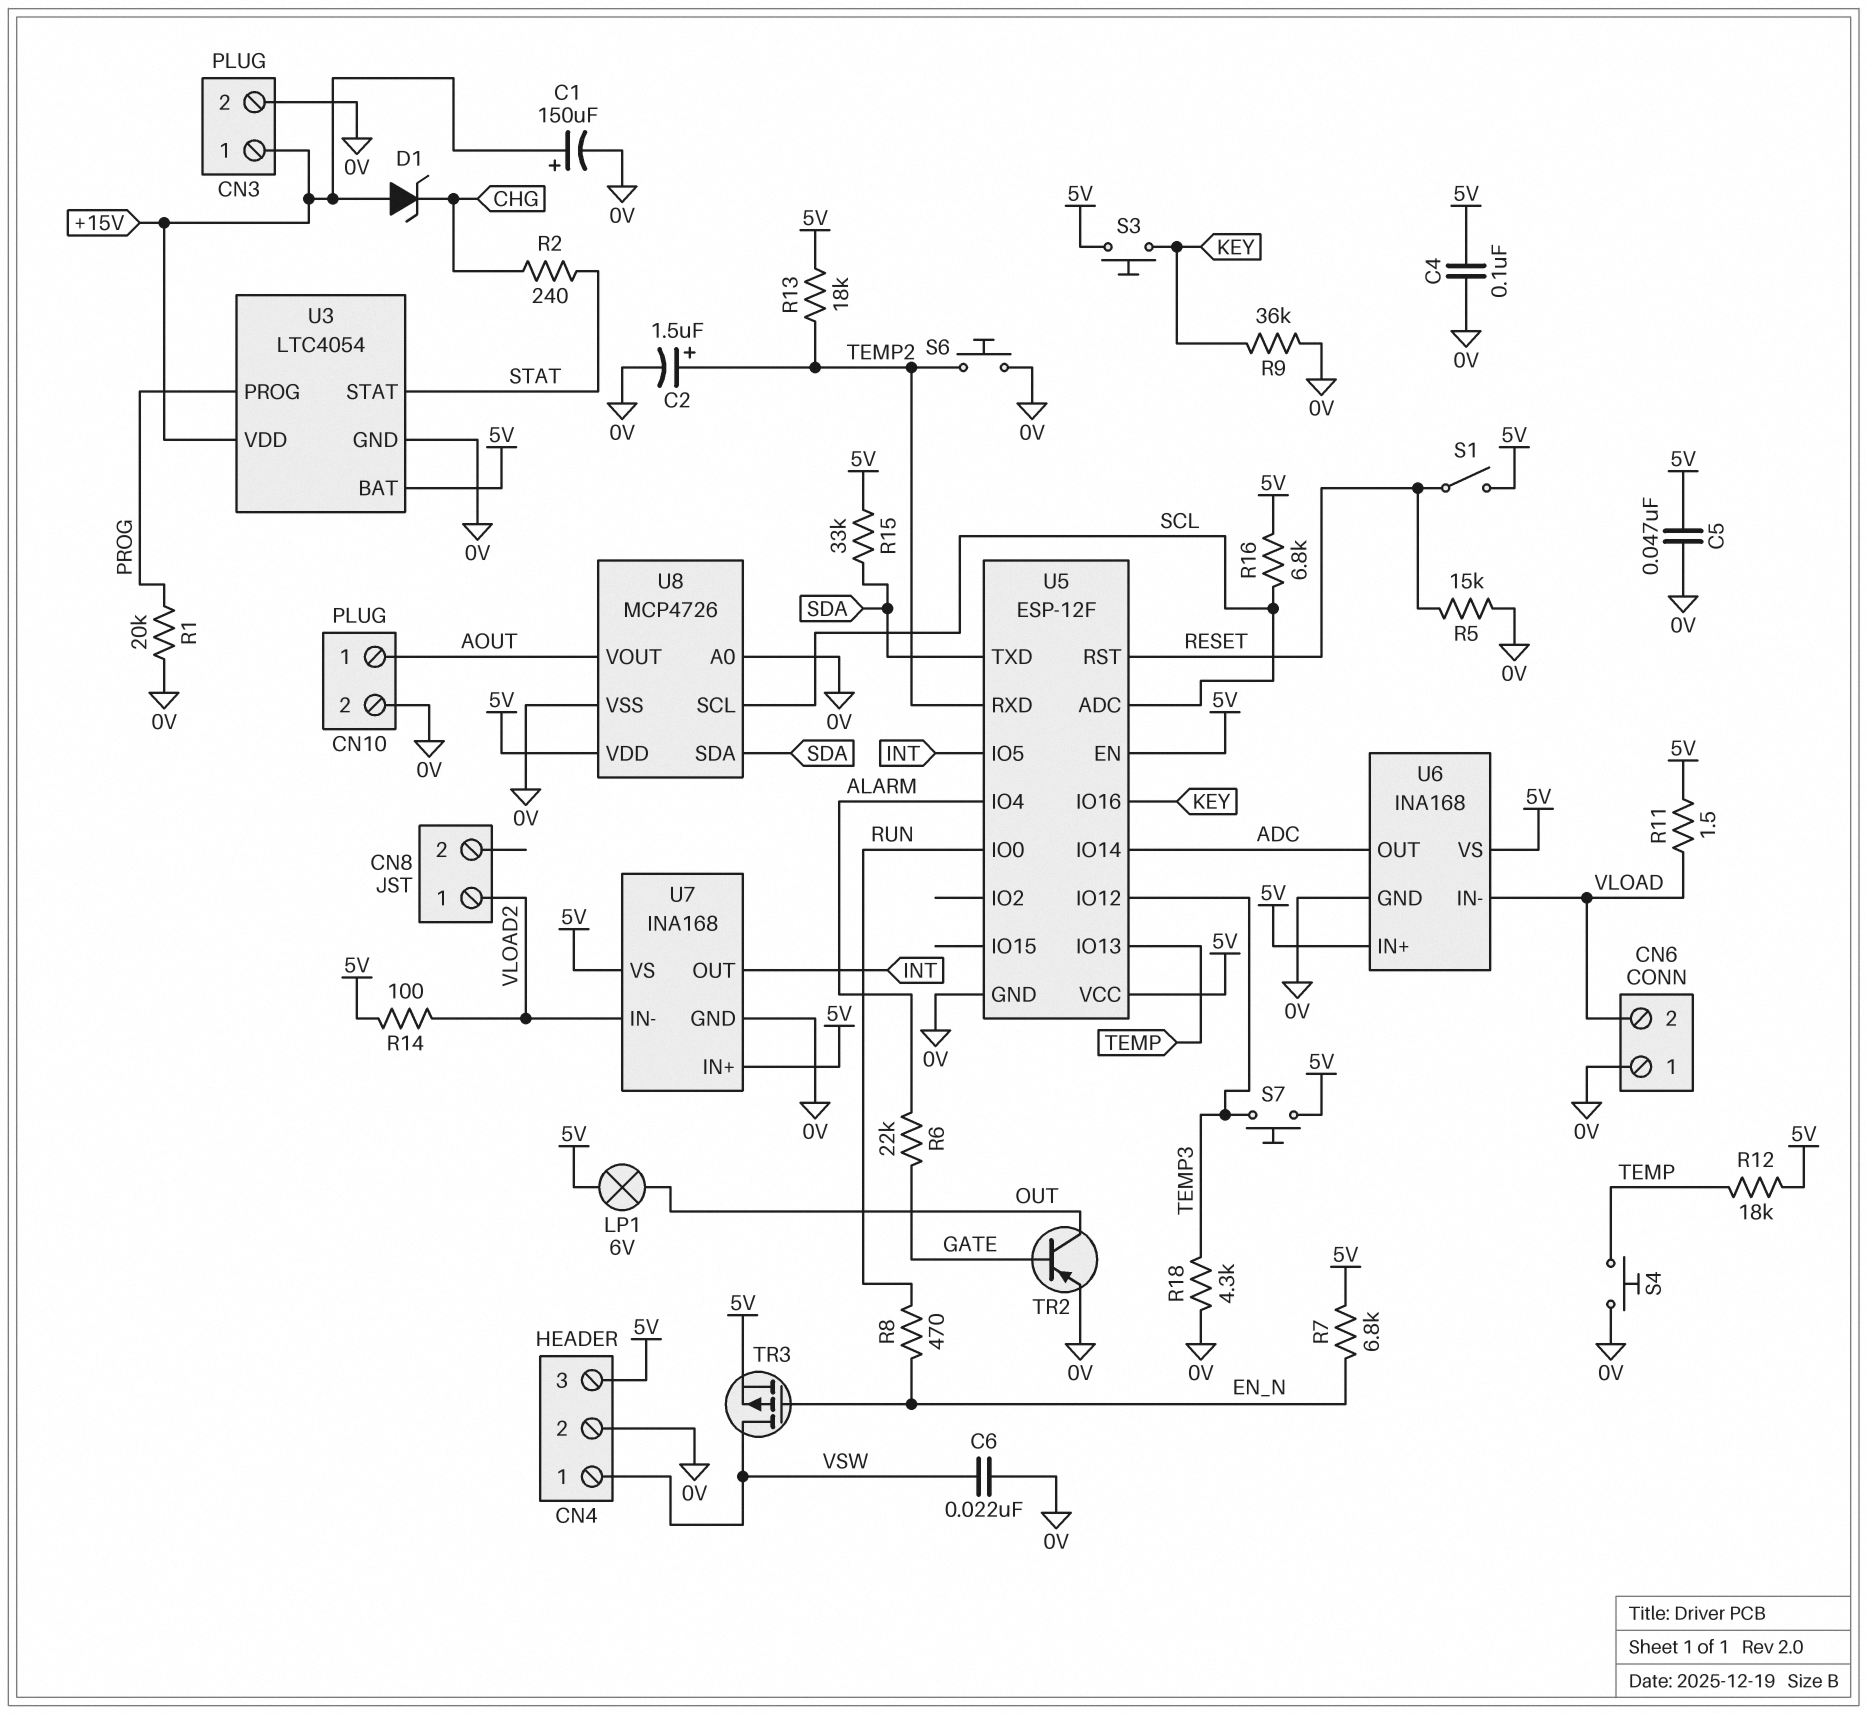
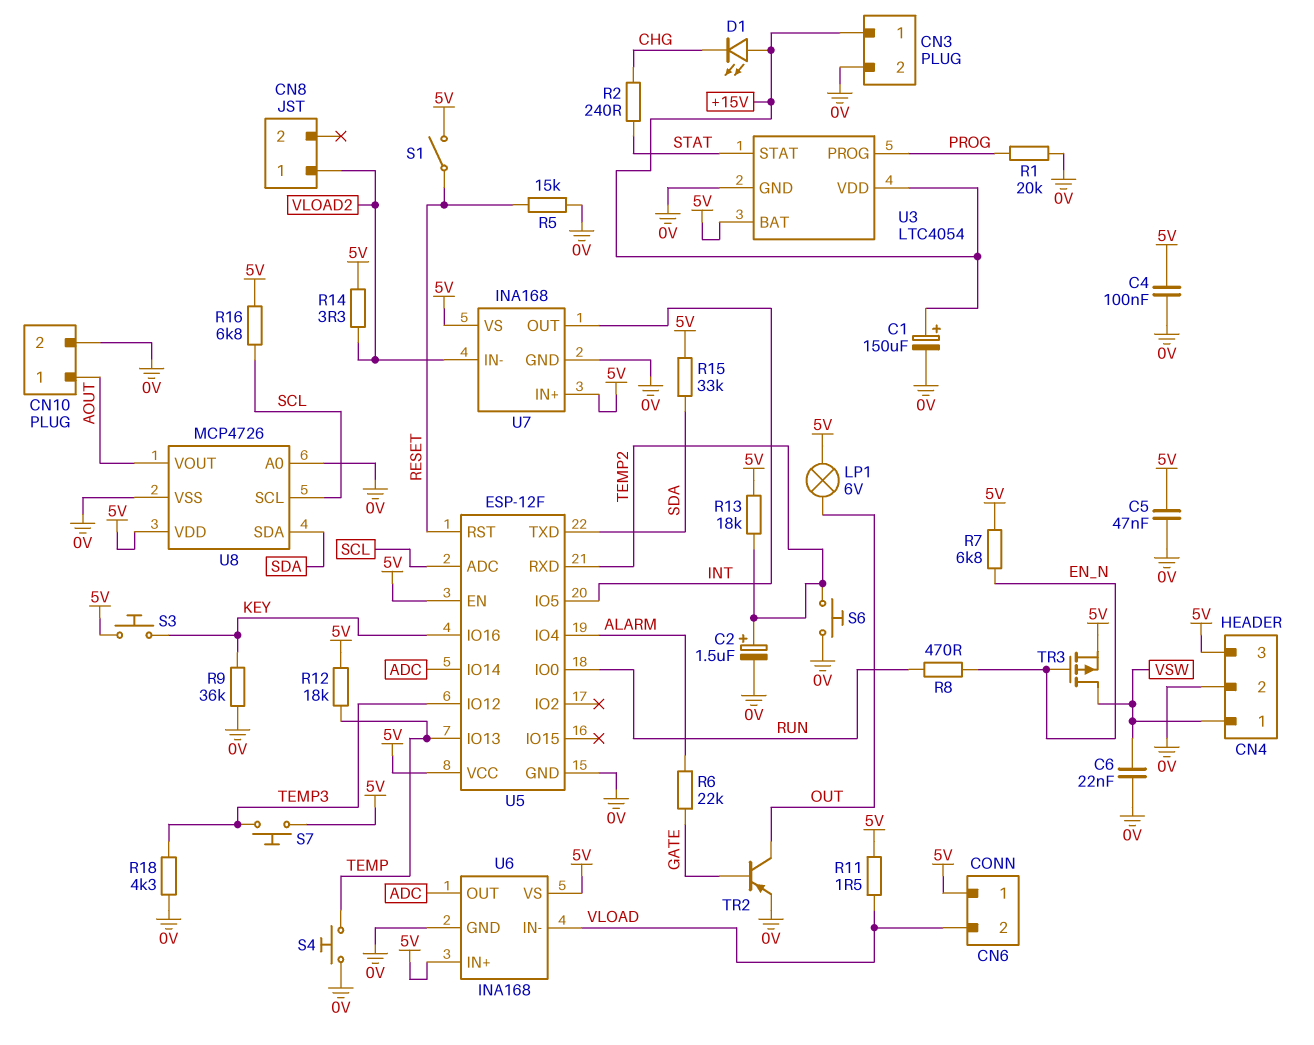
CN6 pin 1: 0V -> 5V
D1: zener (A +15V, K CHG) -> LED (A +15V, K CHG)
R14: 100 (5V, VLOAD2) -> 3.3 (5V, VLOAD2)

